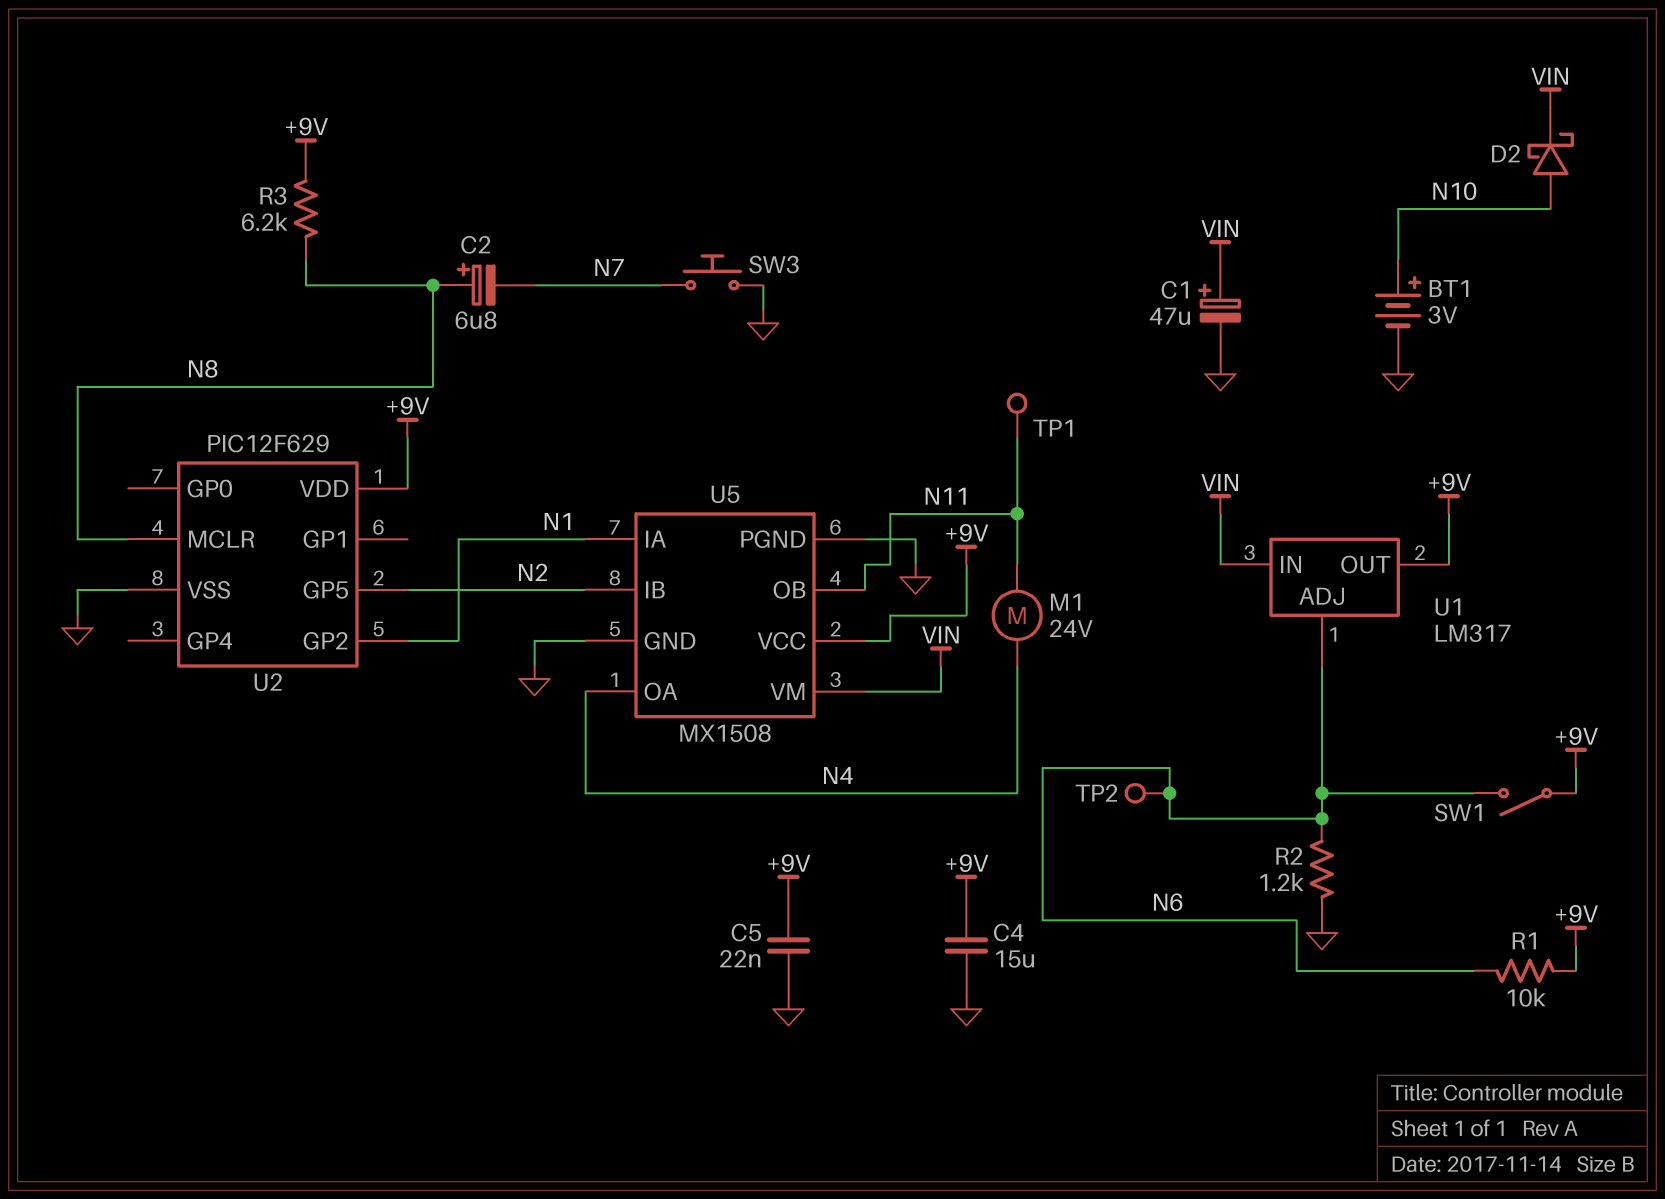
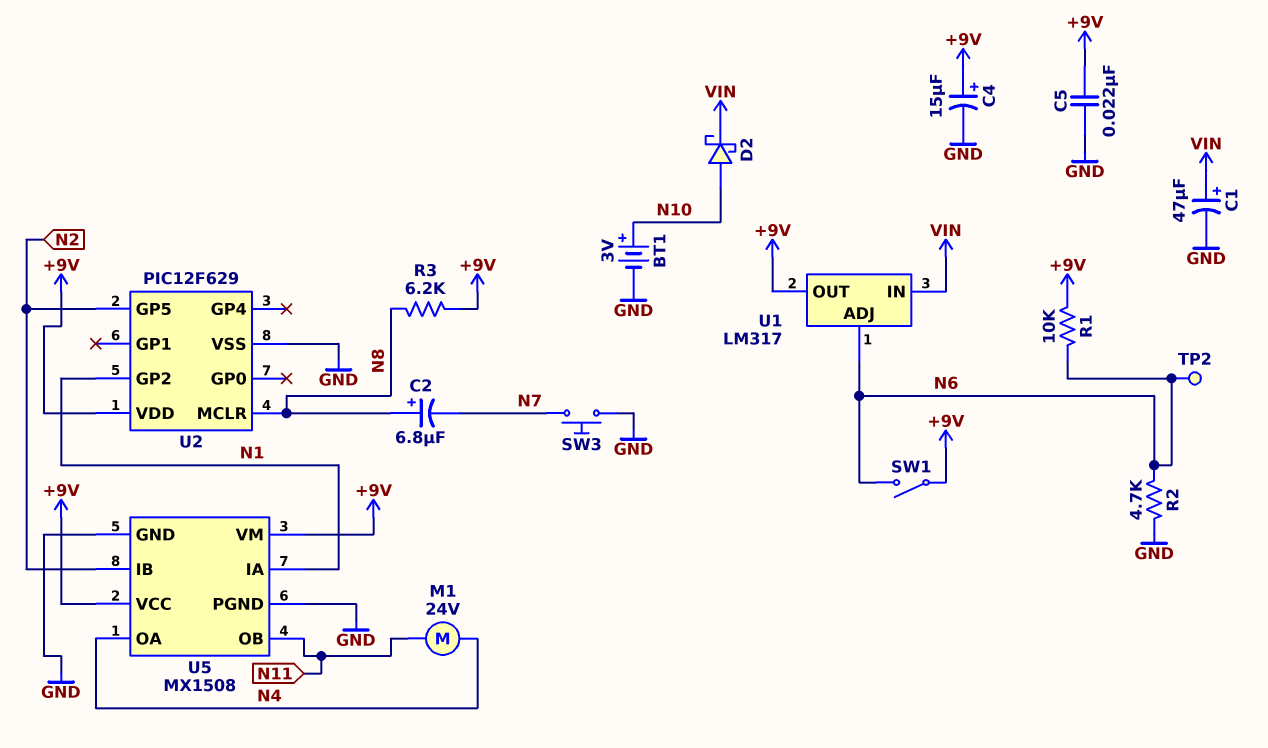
C4: 15uF (+9V, GND) -> 15uF (plus +9V, minus GND)
R2: 1.2k (GND, N6) -> 4.7k (GND, N6)
TP1: test point (N11) -> none
U5 pin VM: VIN -> +9V

